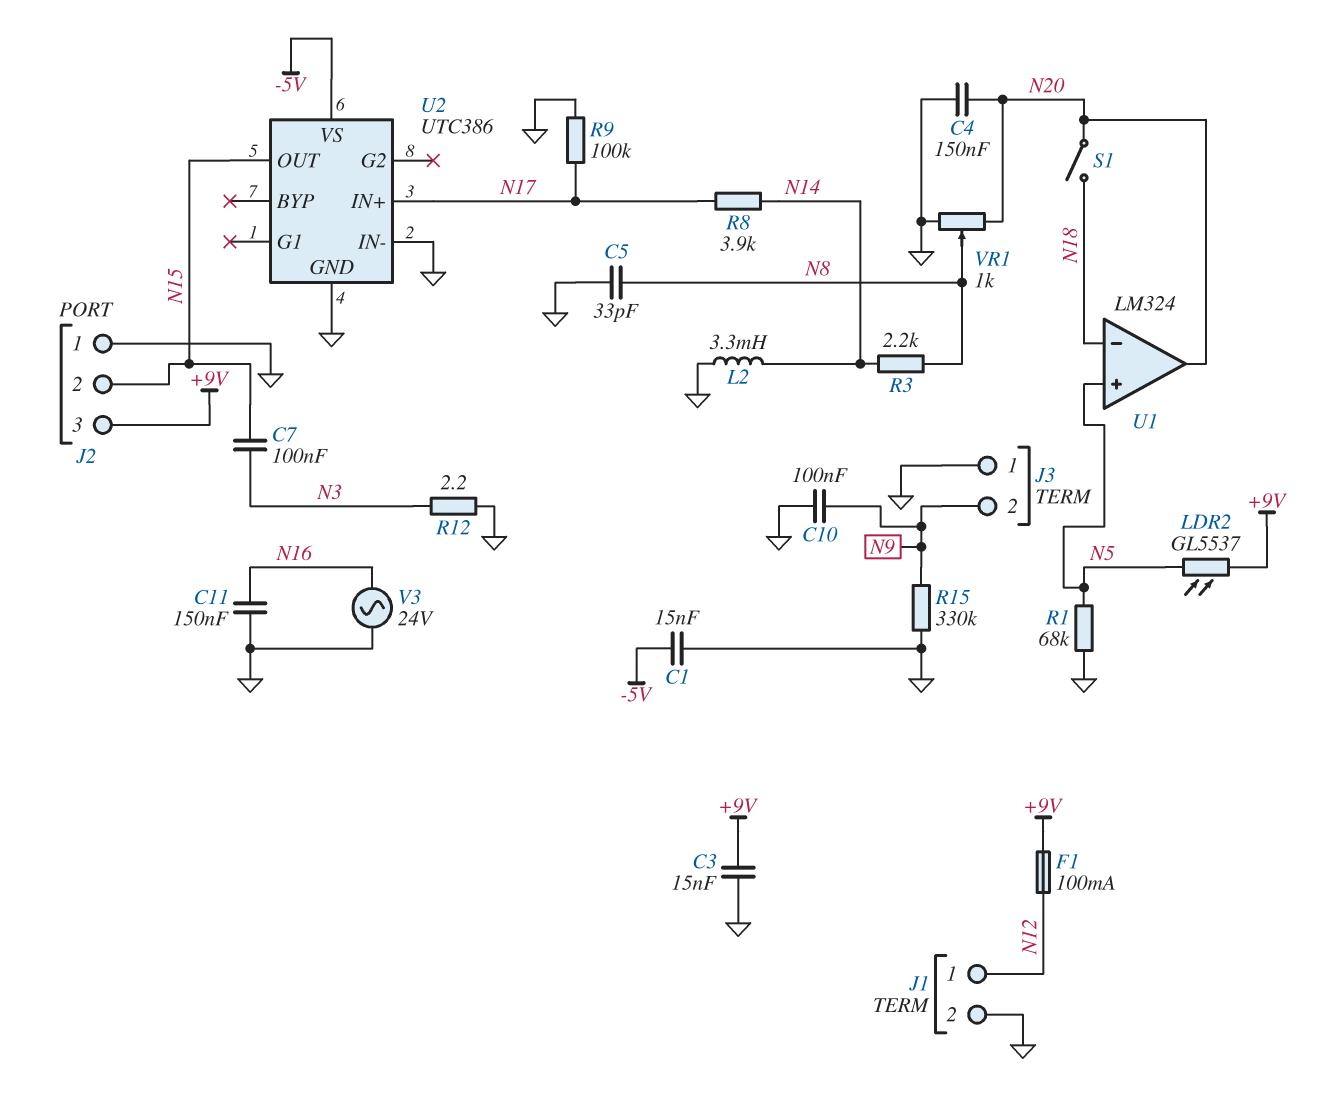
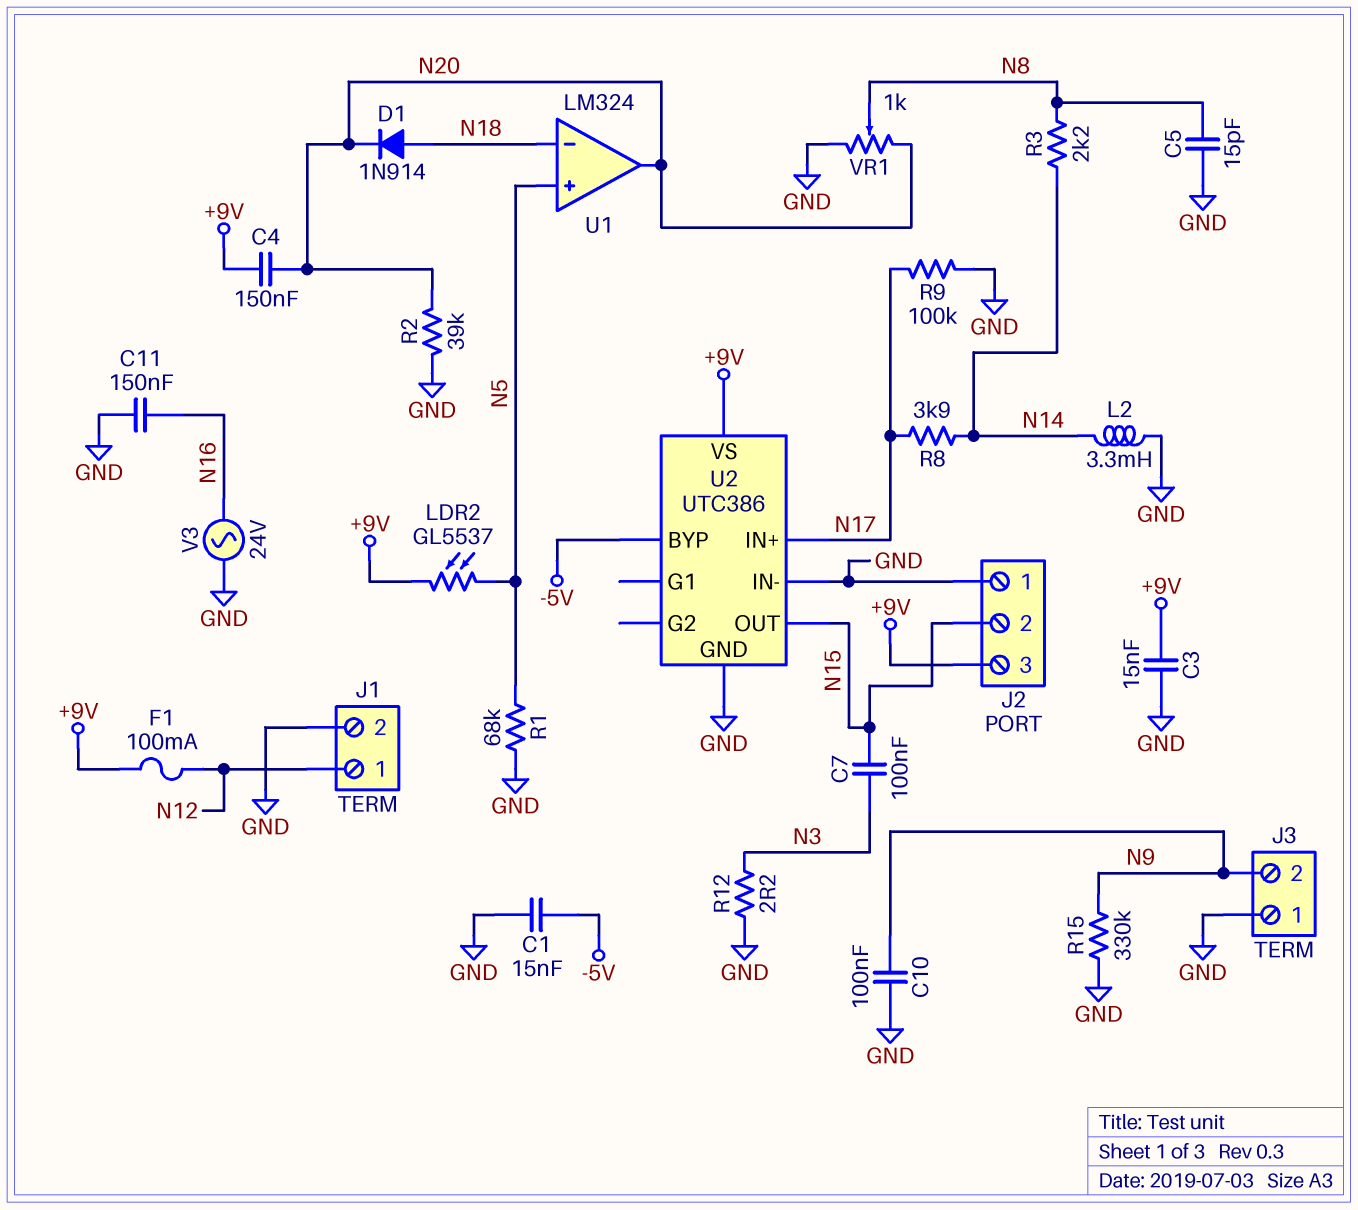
C4: 150nF (GND, N20) -> 150nF (+9V, N20)
C5: 33pF (GND, N8) -> 15pF (GND, N8)
D1: none -> diode 1N914 (A N18, K N20)
R2: none -> 39k (GND, N20)
S1: switch (N18, N20) -> none
U2 pin BYP: none -> -5V
U2 pin VS: -5V -> +9V

